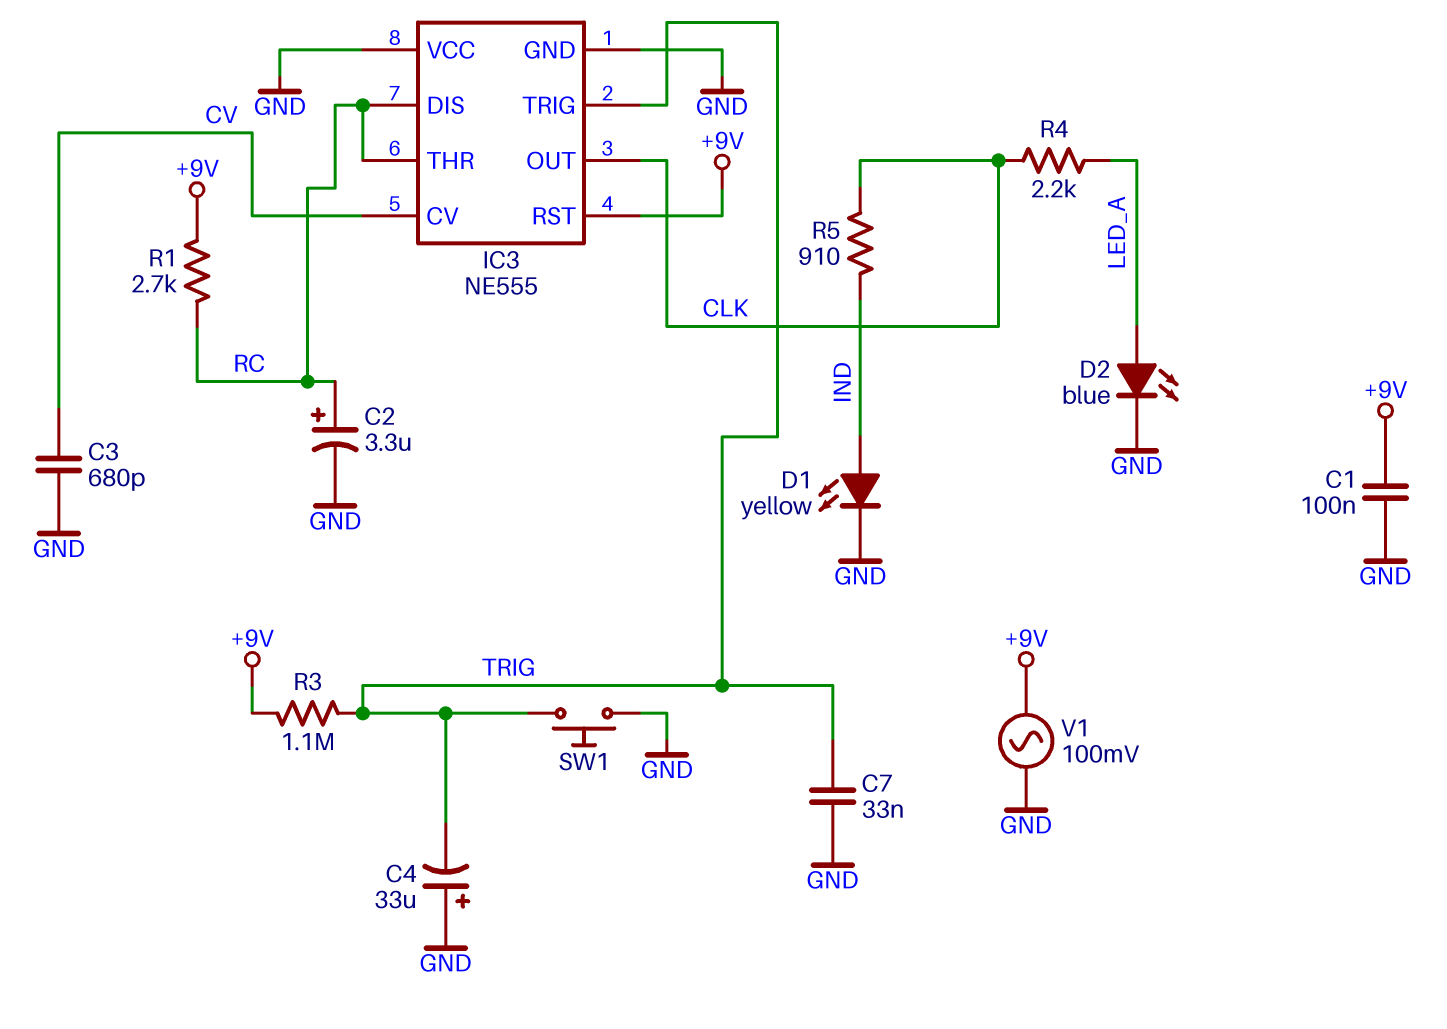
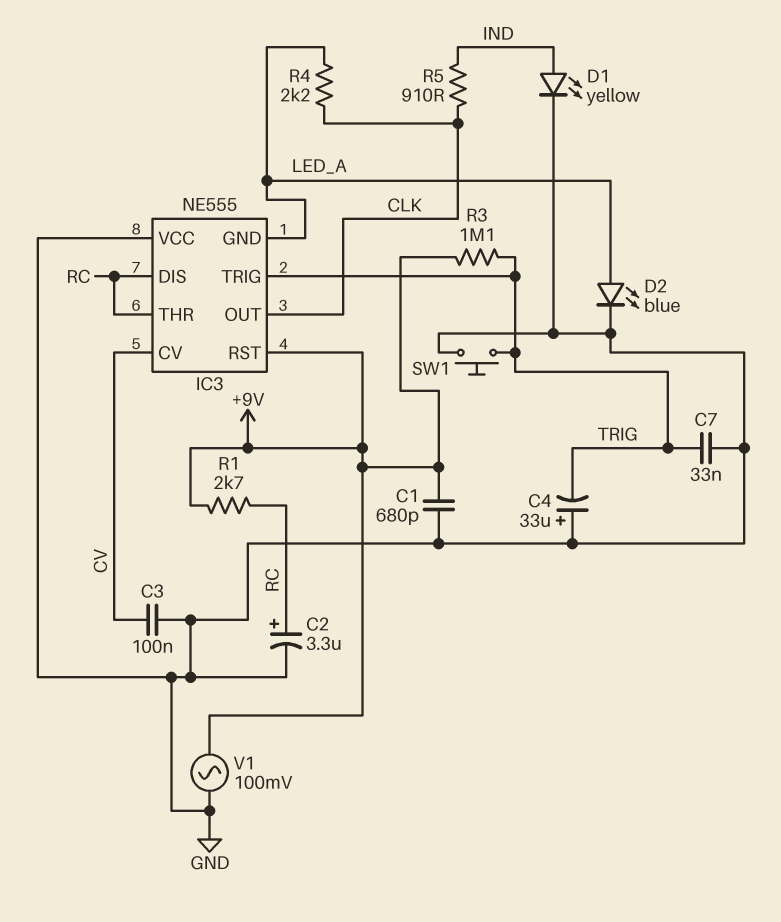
C1: 100nF (+9V, GND) -> 680pF (+9V, GND)
C3: 680pF (CV, GND) -> 100nF (CV, GND)
IC3 pin GND: GND -> LED_A

